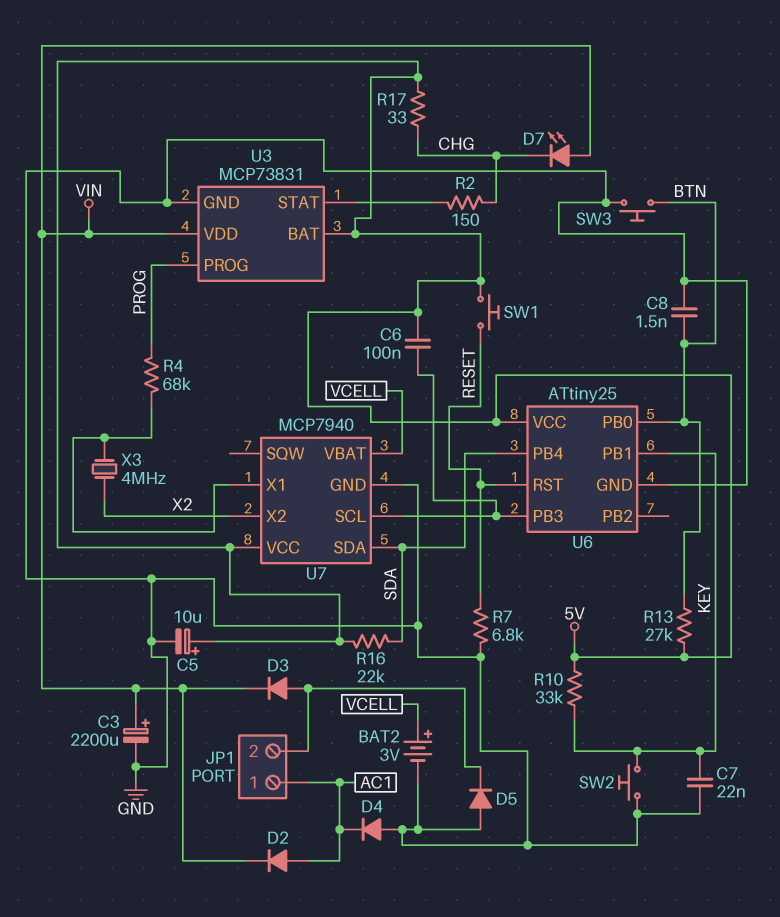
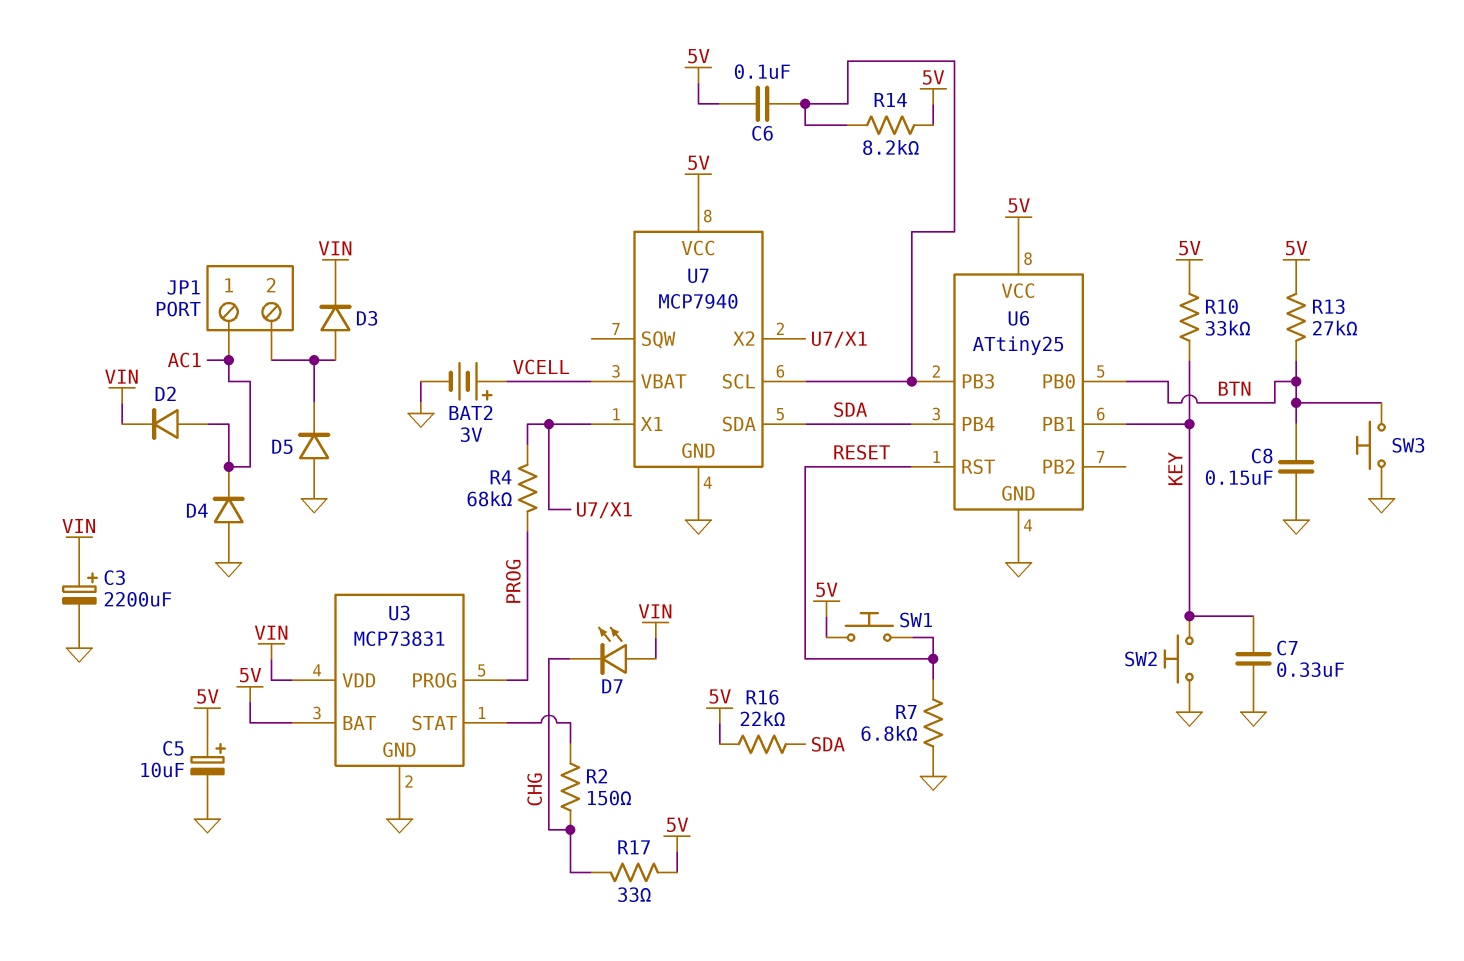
C7: 22nF (GND, KEY) -> 330nF (GND, KEY)
C8: 1.5nF (BTN, GND) -> 150nF (BTN, GND)
R14: none -> 8.2k (5V, U6/PB3)
U7 pin X2: X2 -> U7/X1
X3: 4MHz (U7/X1, X2) -> none

